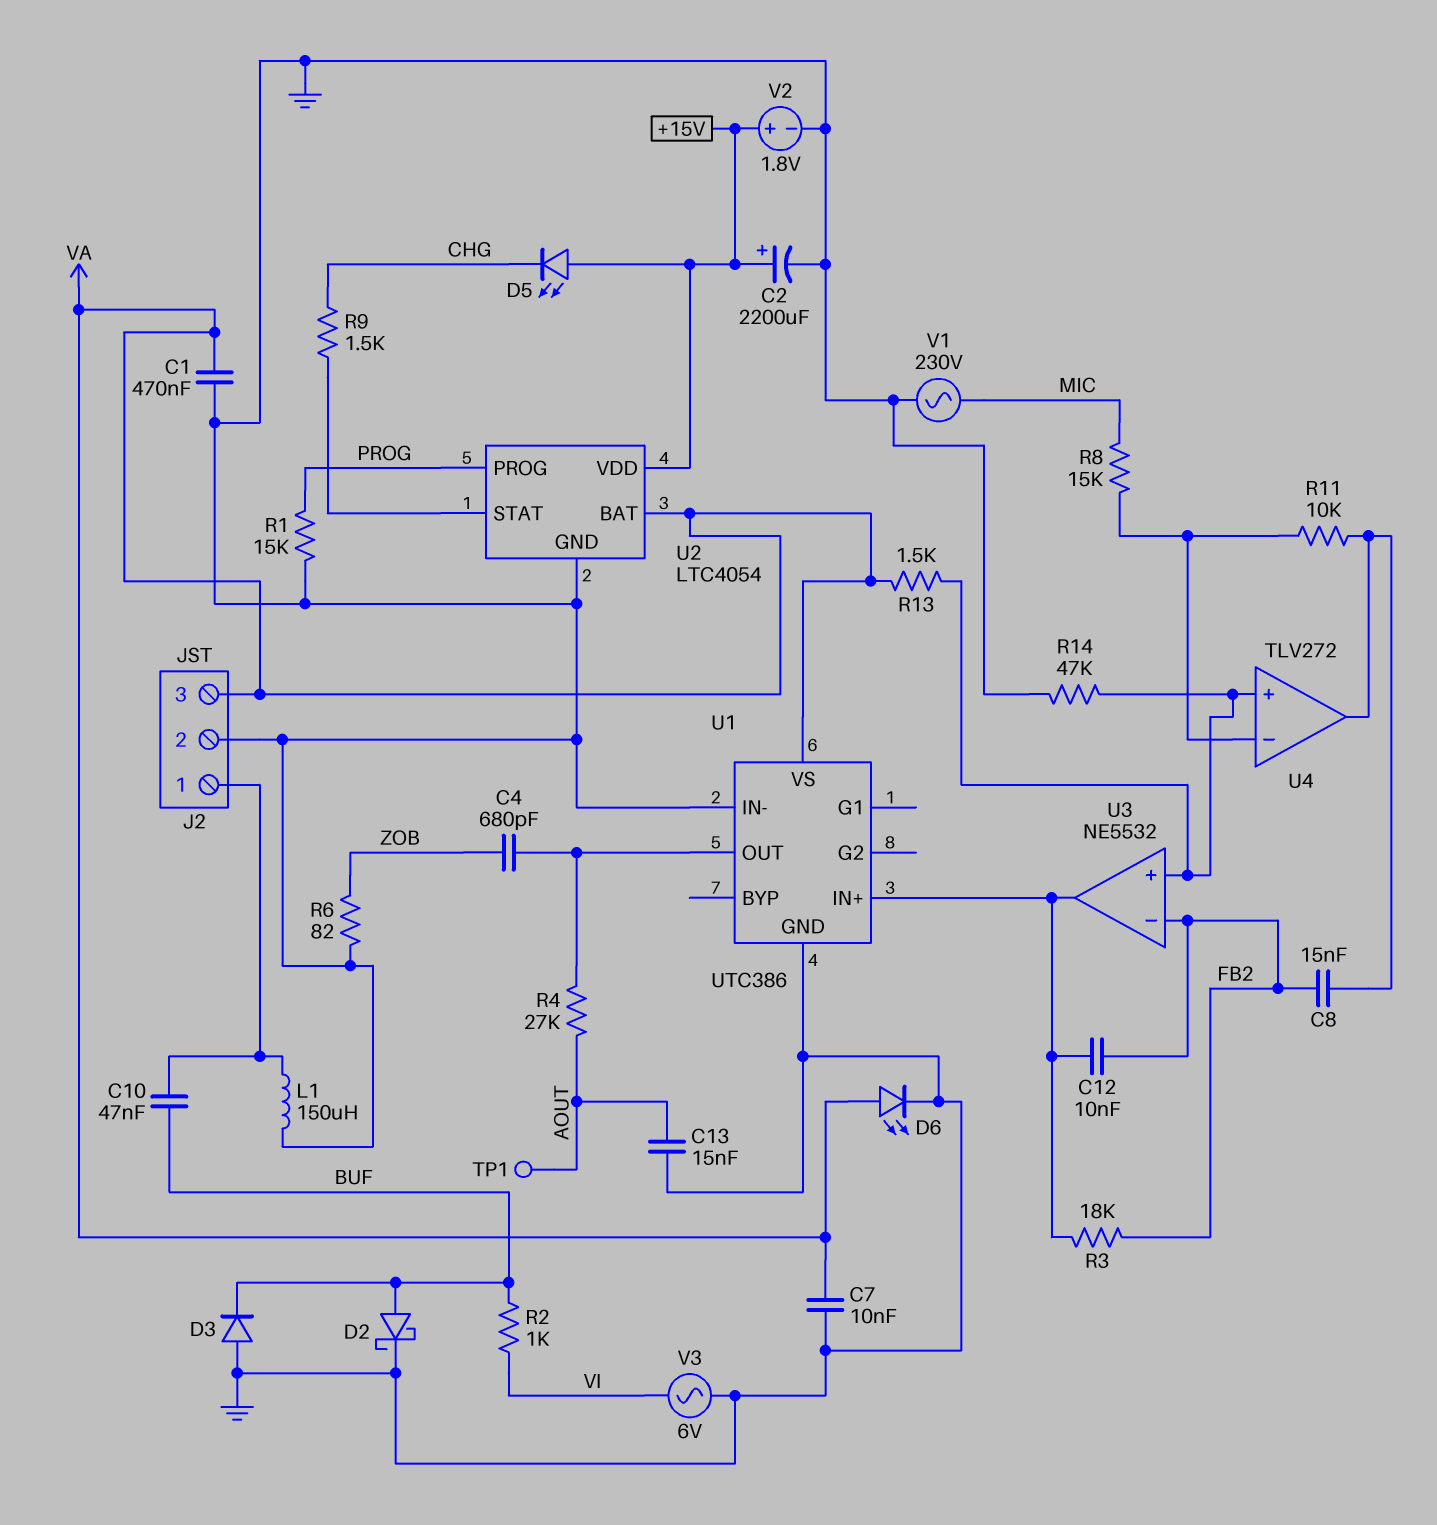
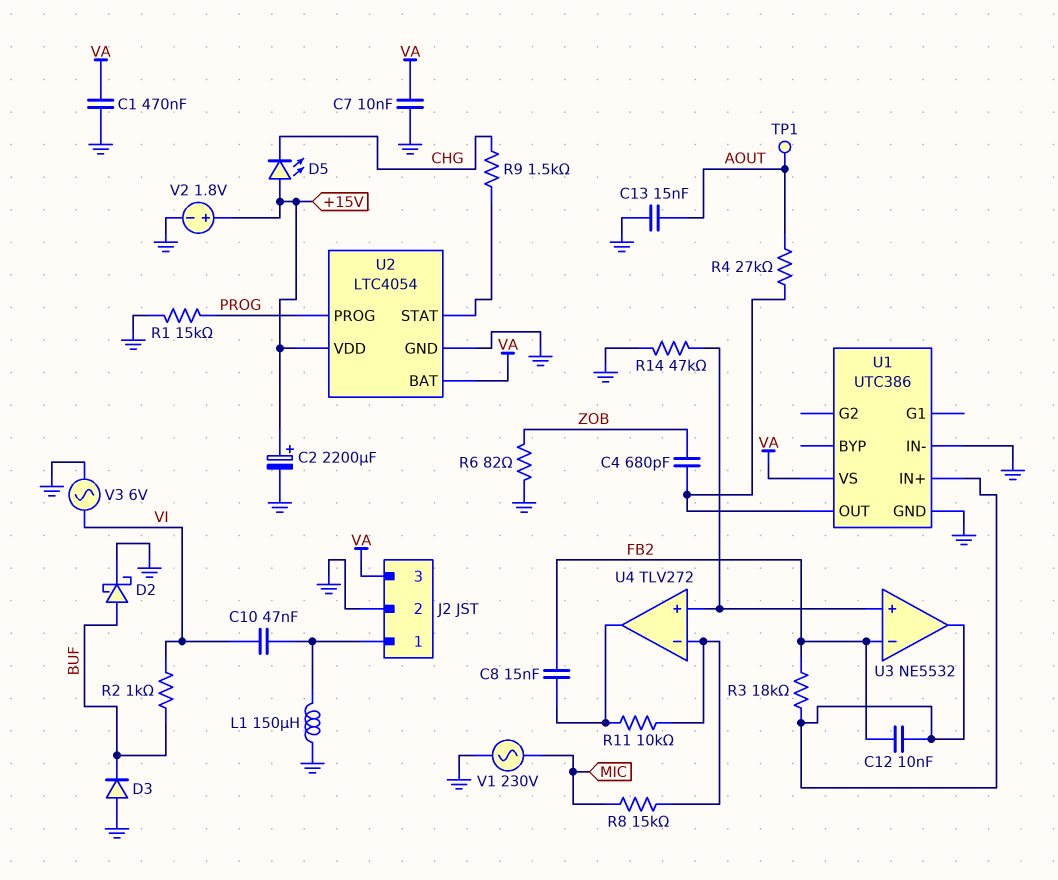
C10: 47nF (BUF, J2/1) -> 47nF (J2/1, VI)
D6: LED (A VA, K GND) -> none
R13: 1.5k (U3/in+, VA) -> none

